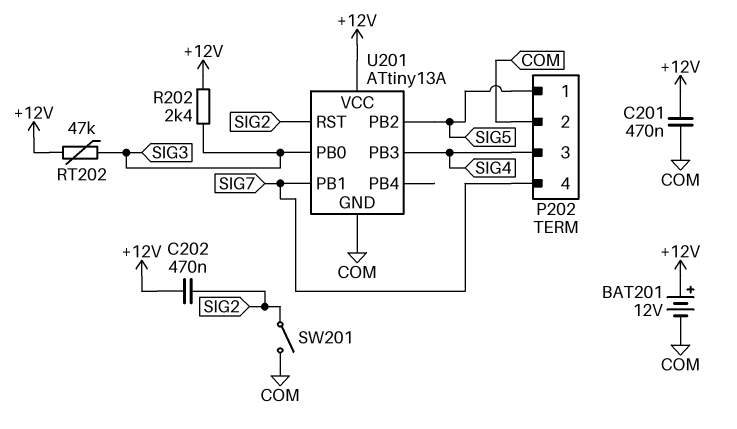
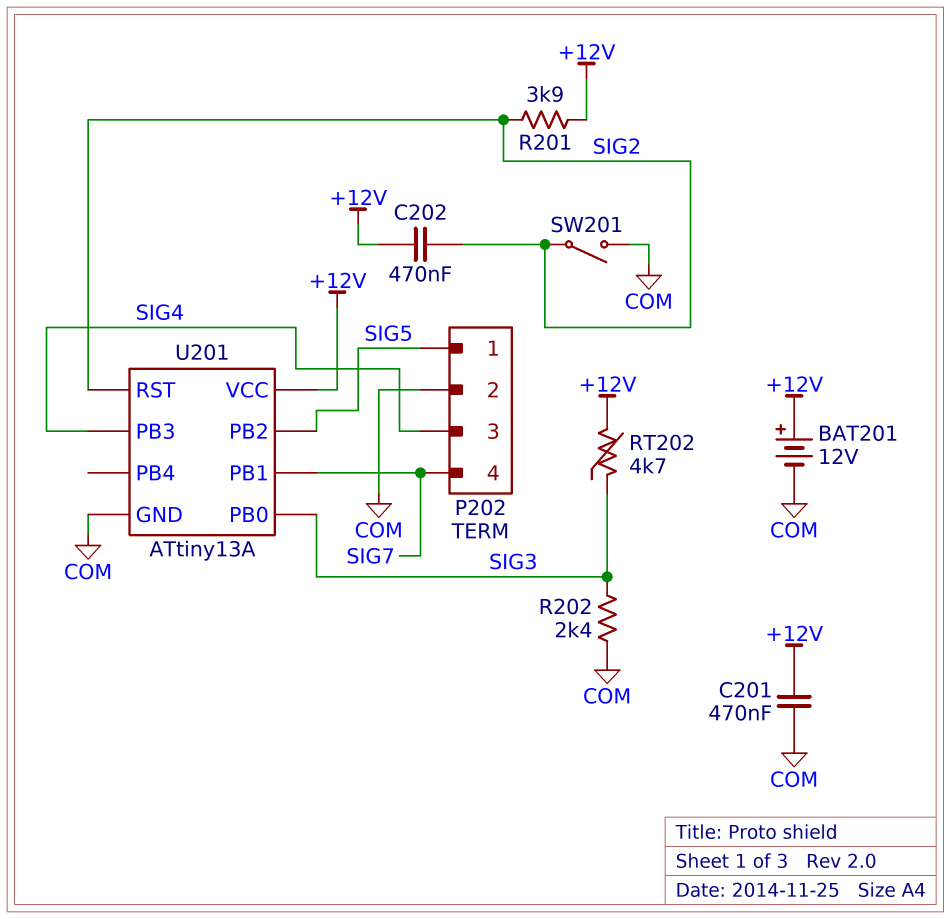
R201: none -> 3.9k (+12V, SIG2)
R202: 2.4k (+12V, SIG3) -> 2.4k (COM, SIG3)
RT202: 47k (+12V, SIG3) -> 4.7k (+12V, SIG3)

